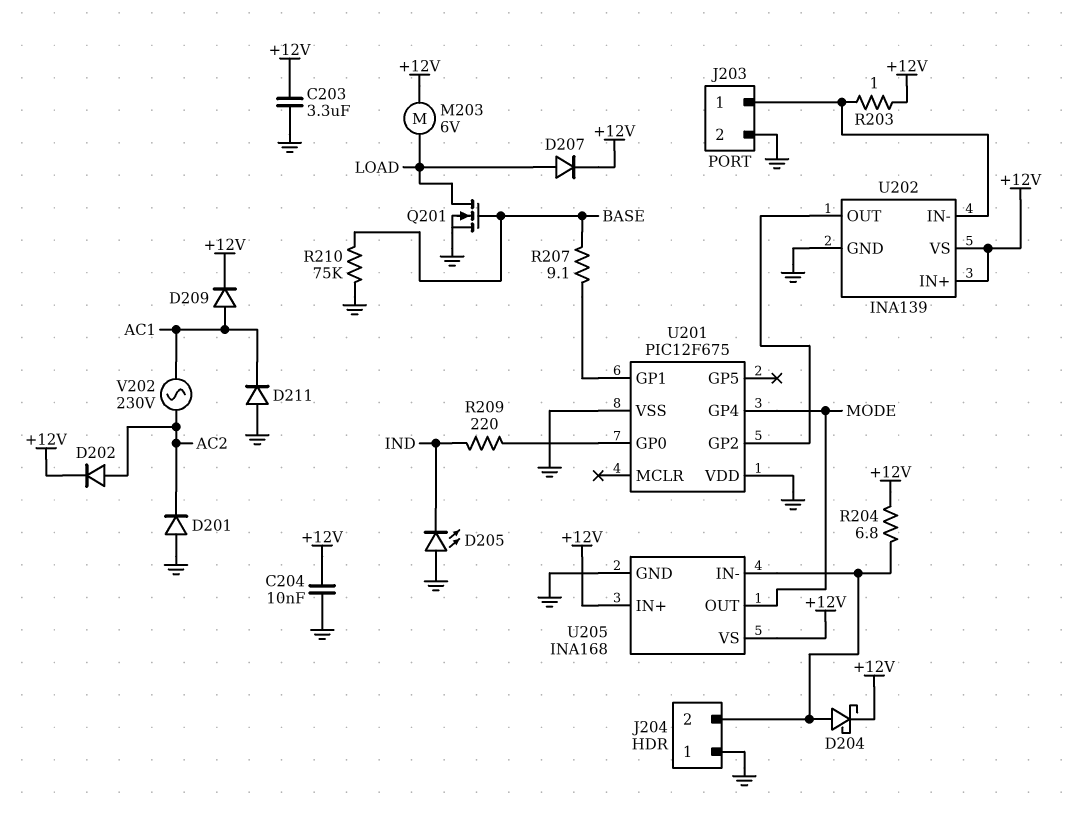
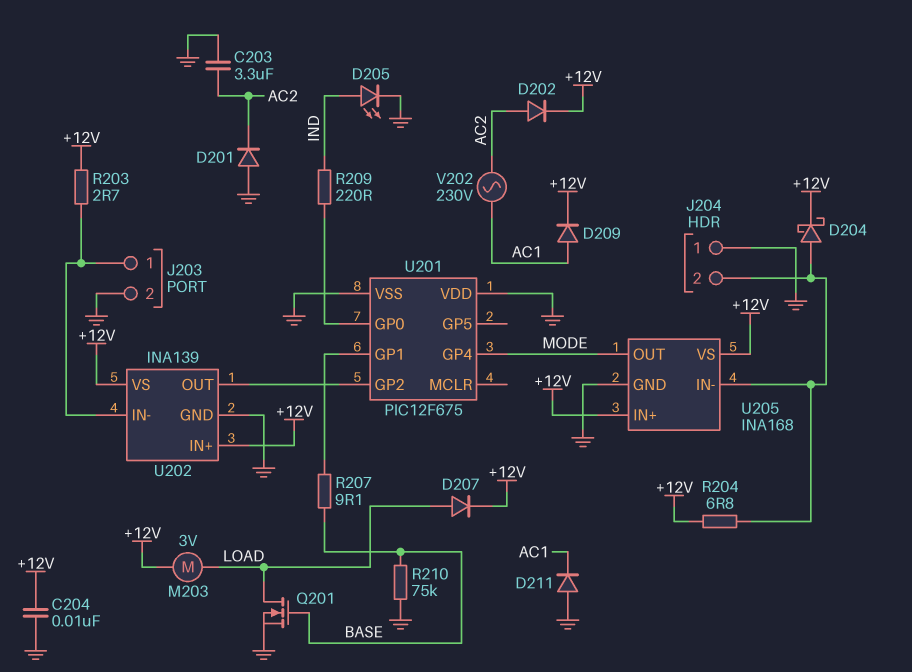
C203: 3.3uF (+12V, GND) -> 3.3uF (AC2, GND)
D205: LED (A GND, K IND) -> LED (A IND, K GND)
M203: motor 6V (+12V, LOAD) -> motor 3V (+12V, LOAD)
R203: 1 (+12V, J203/1) -> 2.7 (+12V, J203/1)

